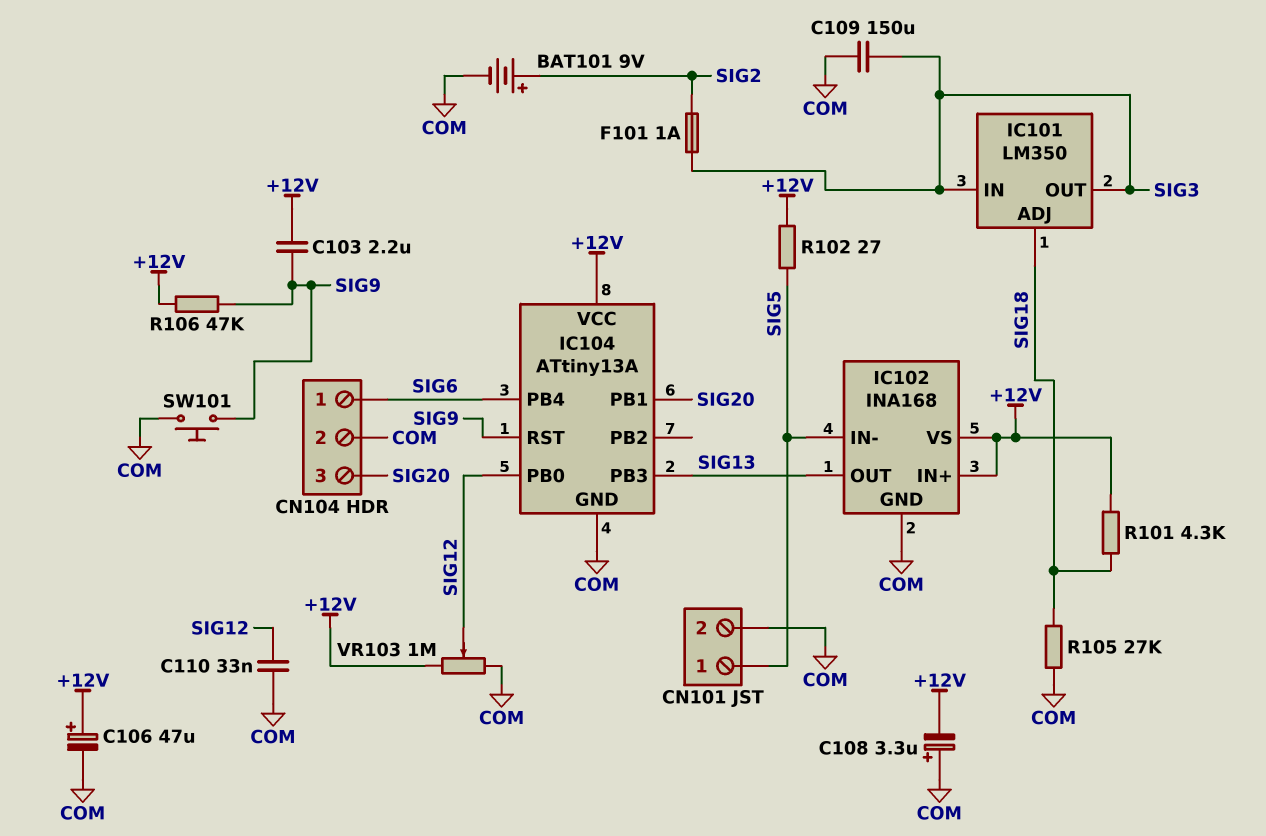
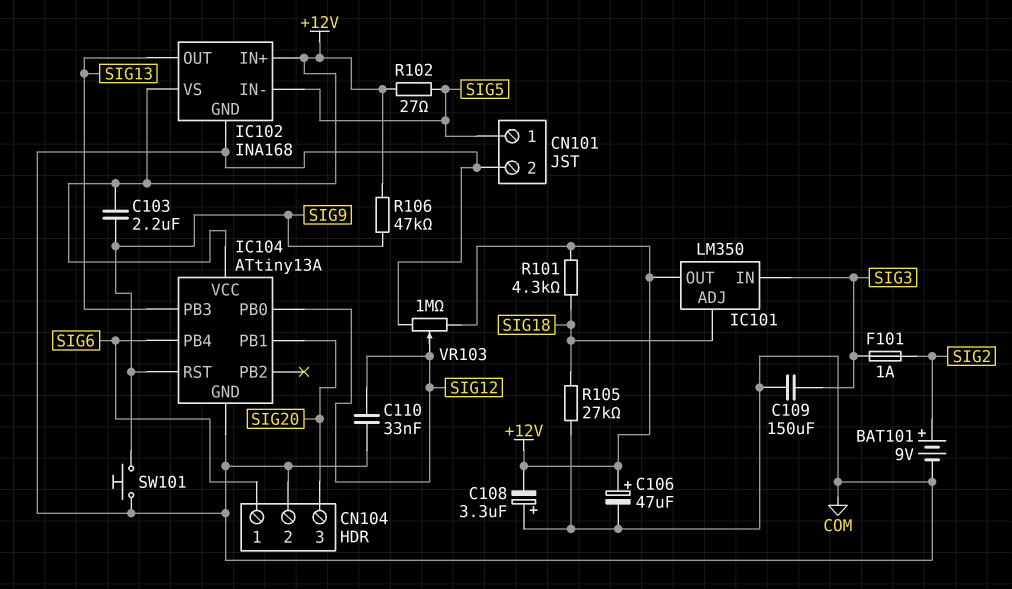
IC101 pin OUT: SIG3 -> +12V

